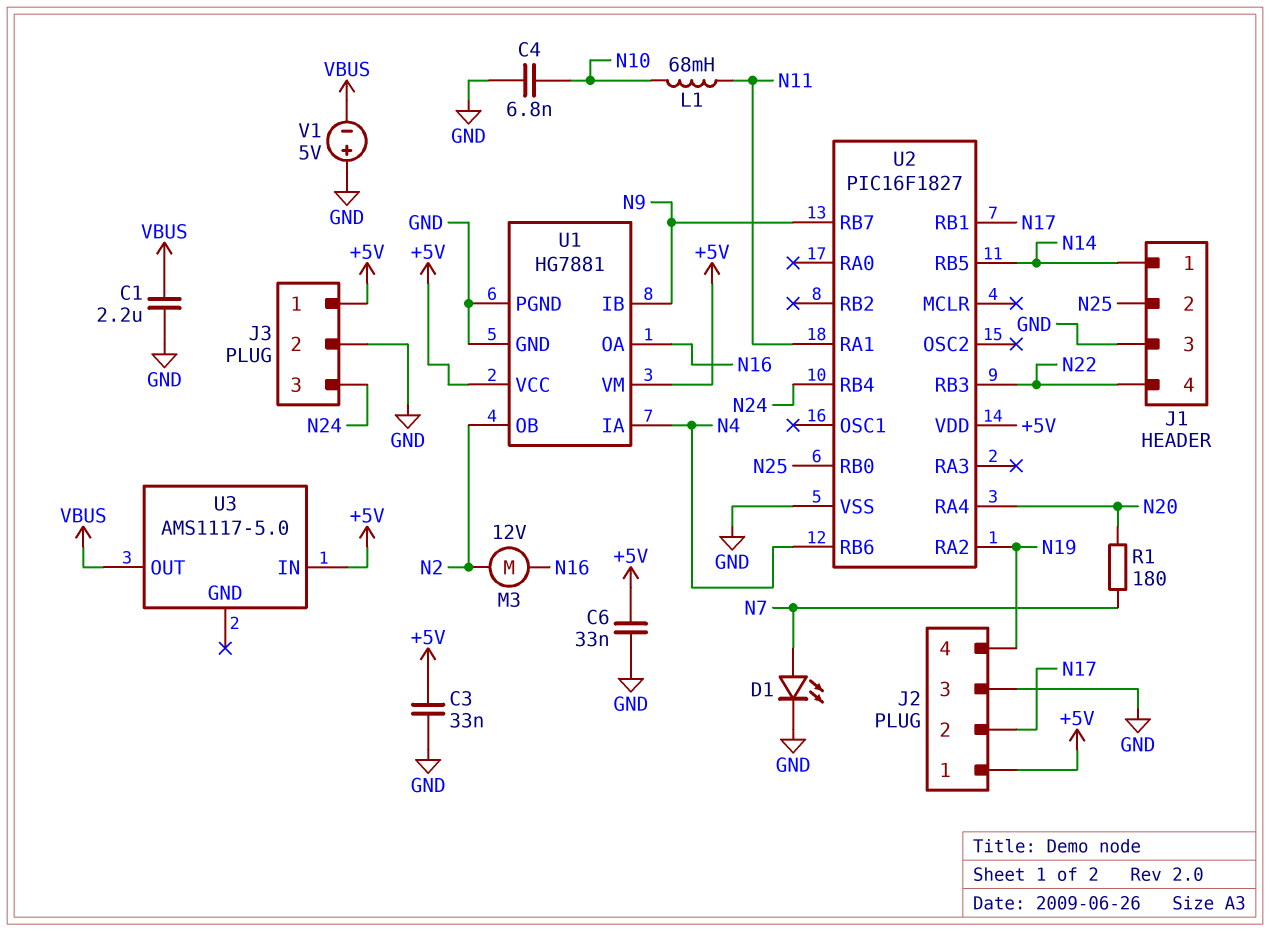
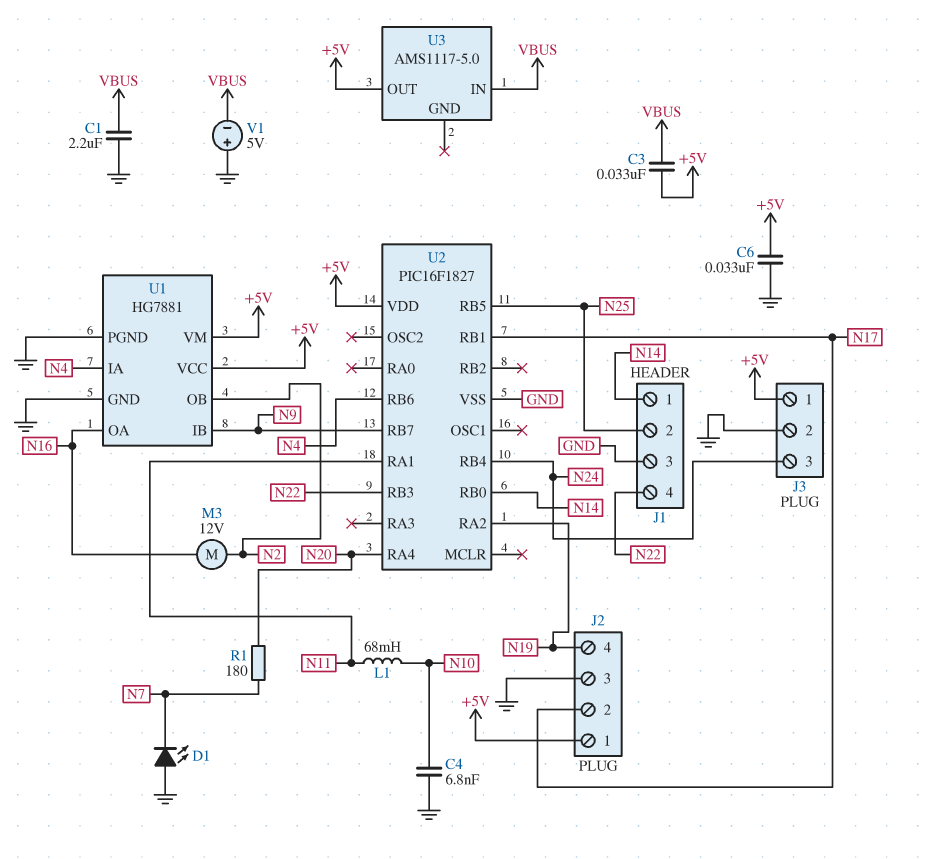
C3: 33nF (+5V, GND) -> 33nF (+5V, VBUS)
D1: LED (A N7, K GND) -> LED (A GND, K N7)
U2 pin RB0: N25 -> N14
U2 pin RB5: N14 -> N25
U3 pin IN: +5V -> VBUS
U3 pin OUT: VBUS -> +5V

